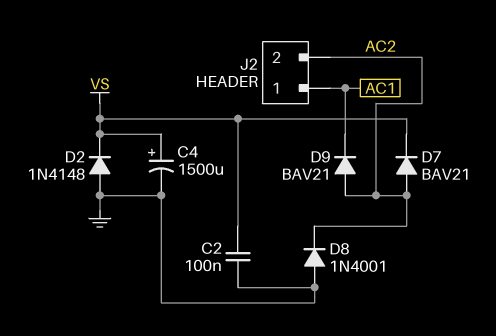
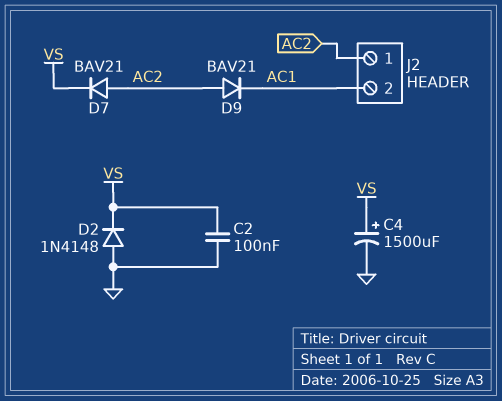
D8: diode 1N4001 (A GND, K AC2) -> none
J2 pin 1: AC1 -> AC2
J2 pin 2: AC2 -> AC1

